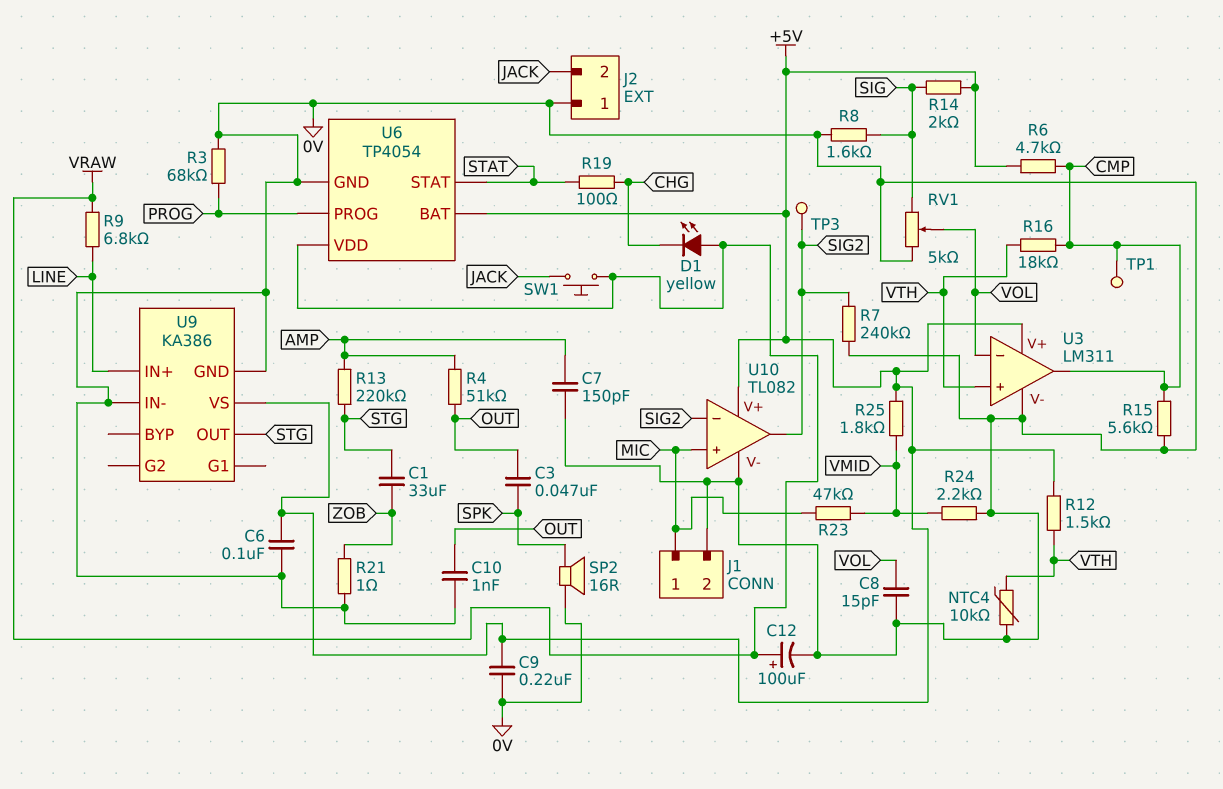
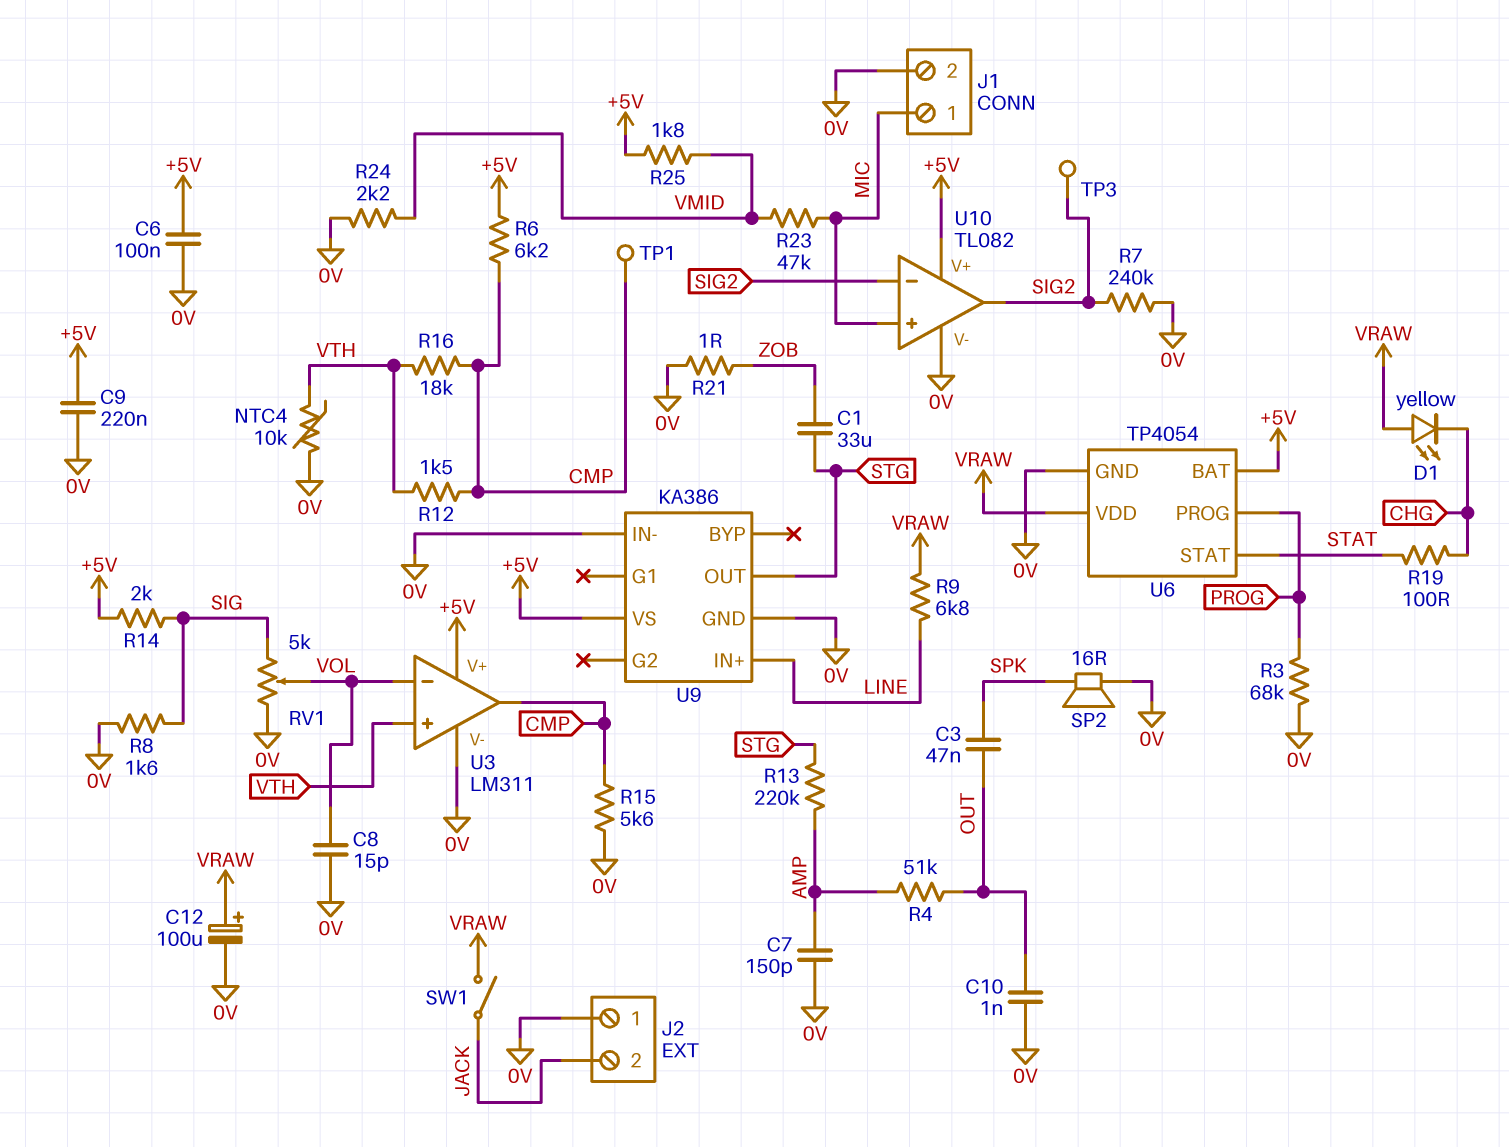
R6: 4.7k (+5V, CMP) -> 6.2k (+5V, CMP)
R12: 1.5k (+5V, VTH) -> 1.5k (CMP, VTH)
SW1: button (JACK, VRAW) -> switch (JACK, VRAW)

